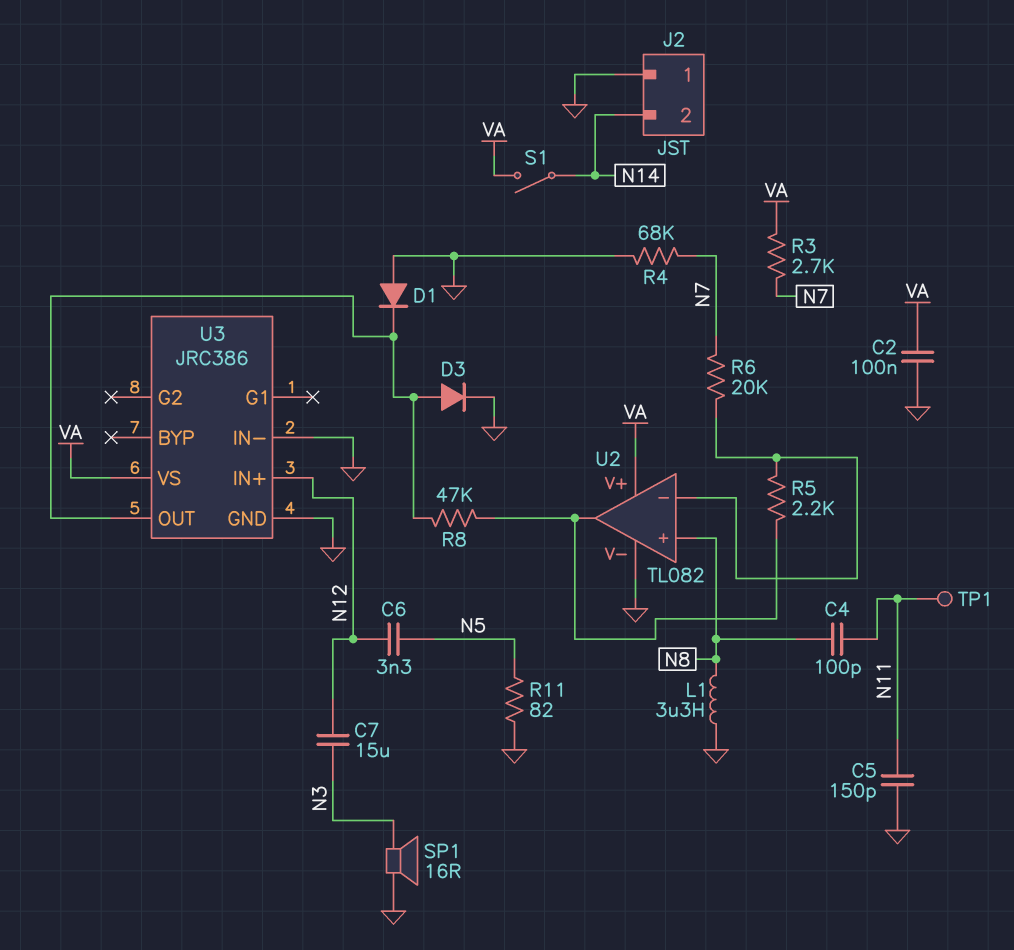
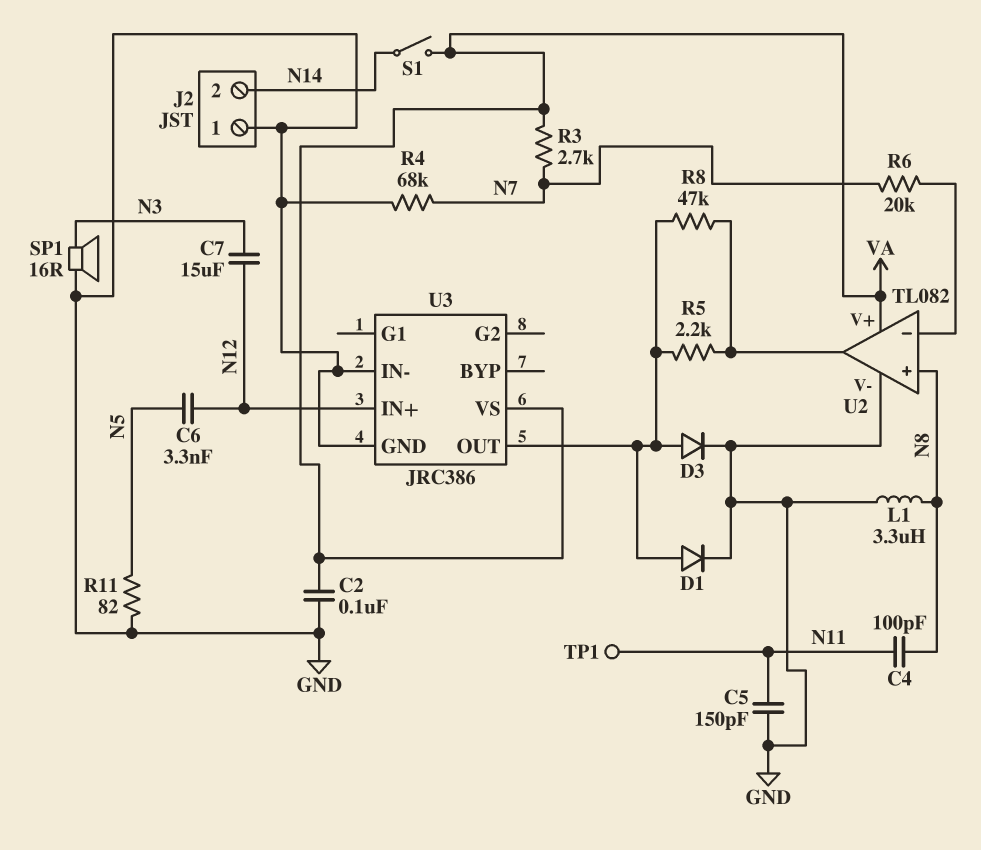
D1: diode (A GND, K U3/OUT) -> diode (A U3/OUT, K GND)
R5: 2.2k (U2/in-, U2/out) -> 2.2k (U2/out, U3/OUT)

